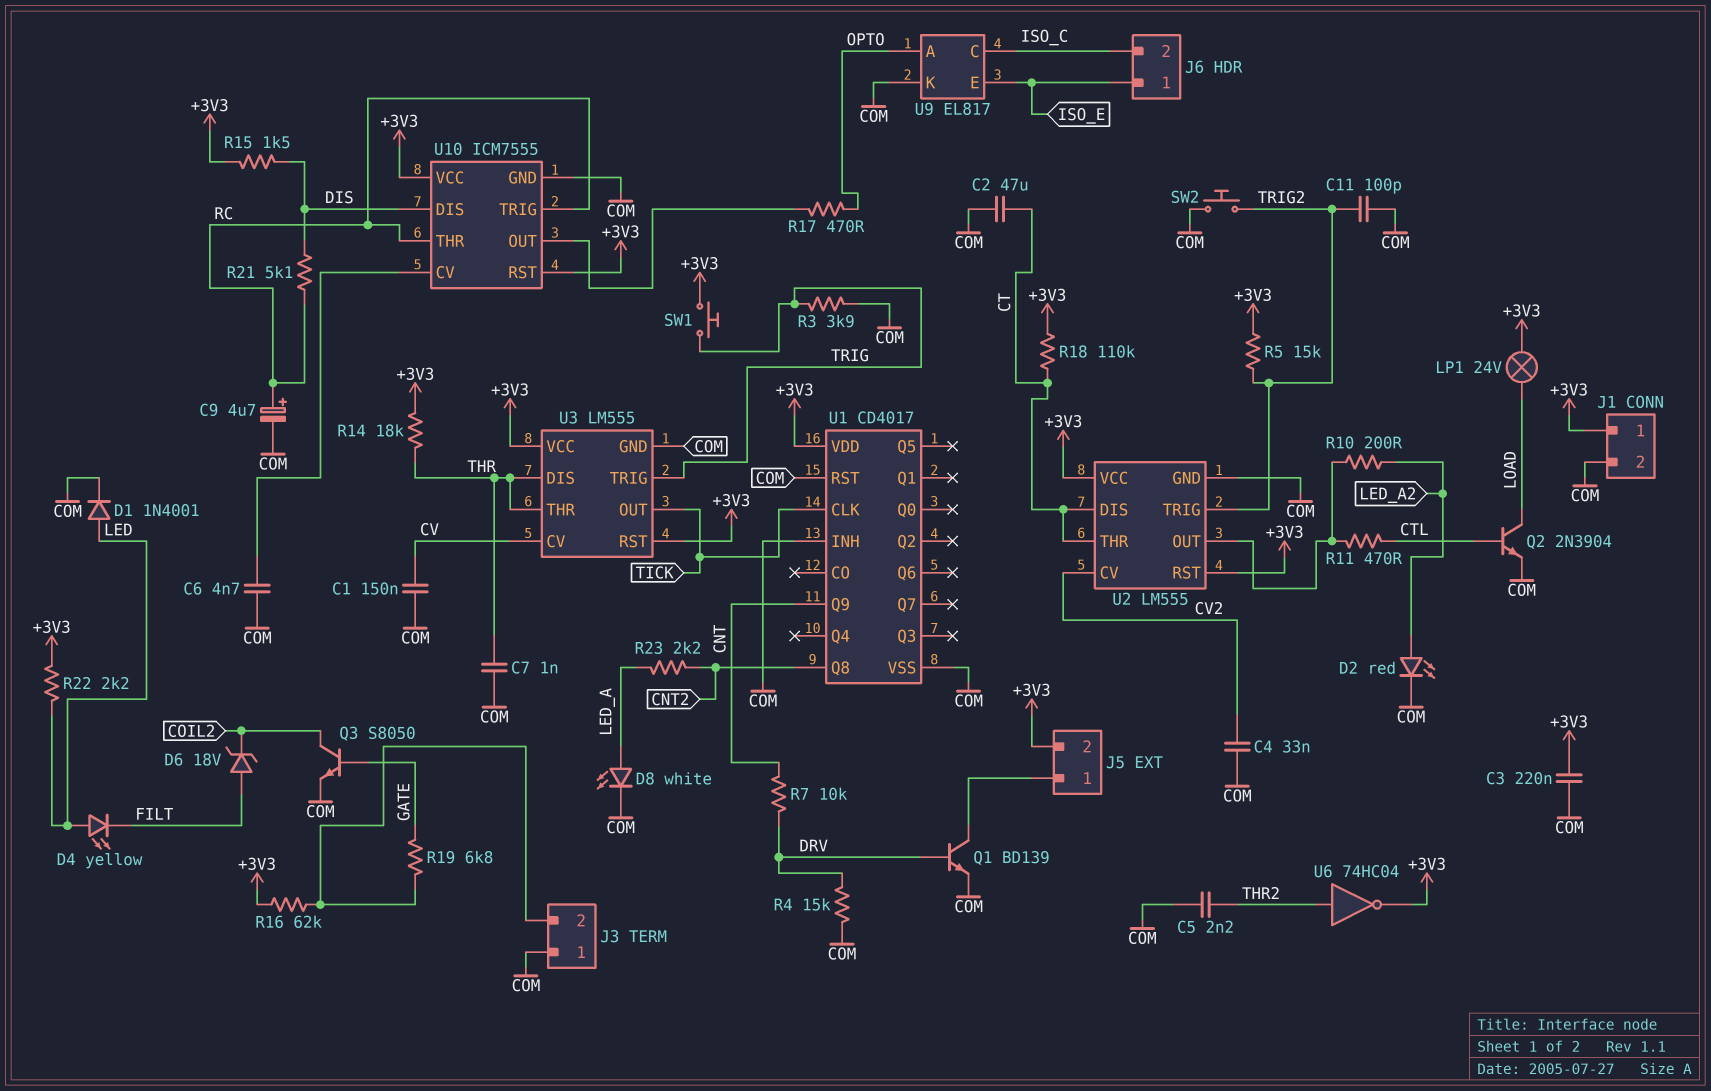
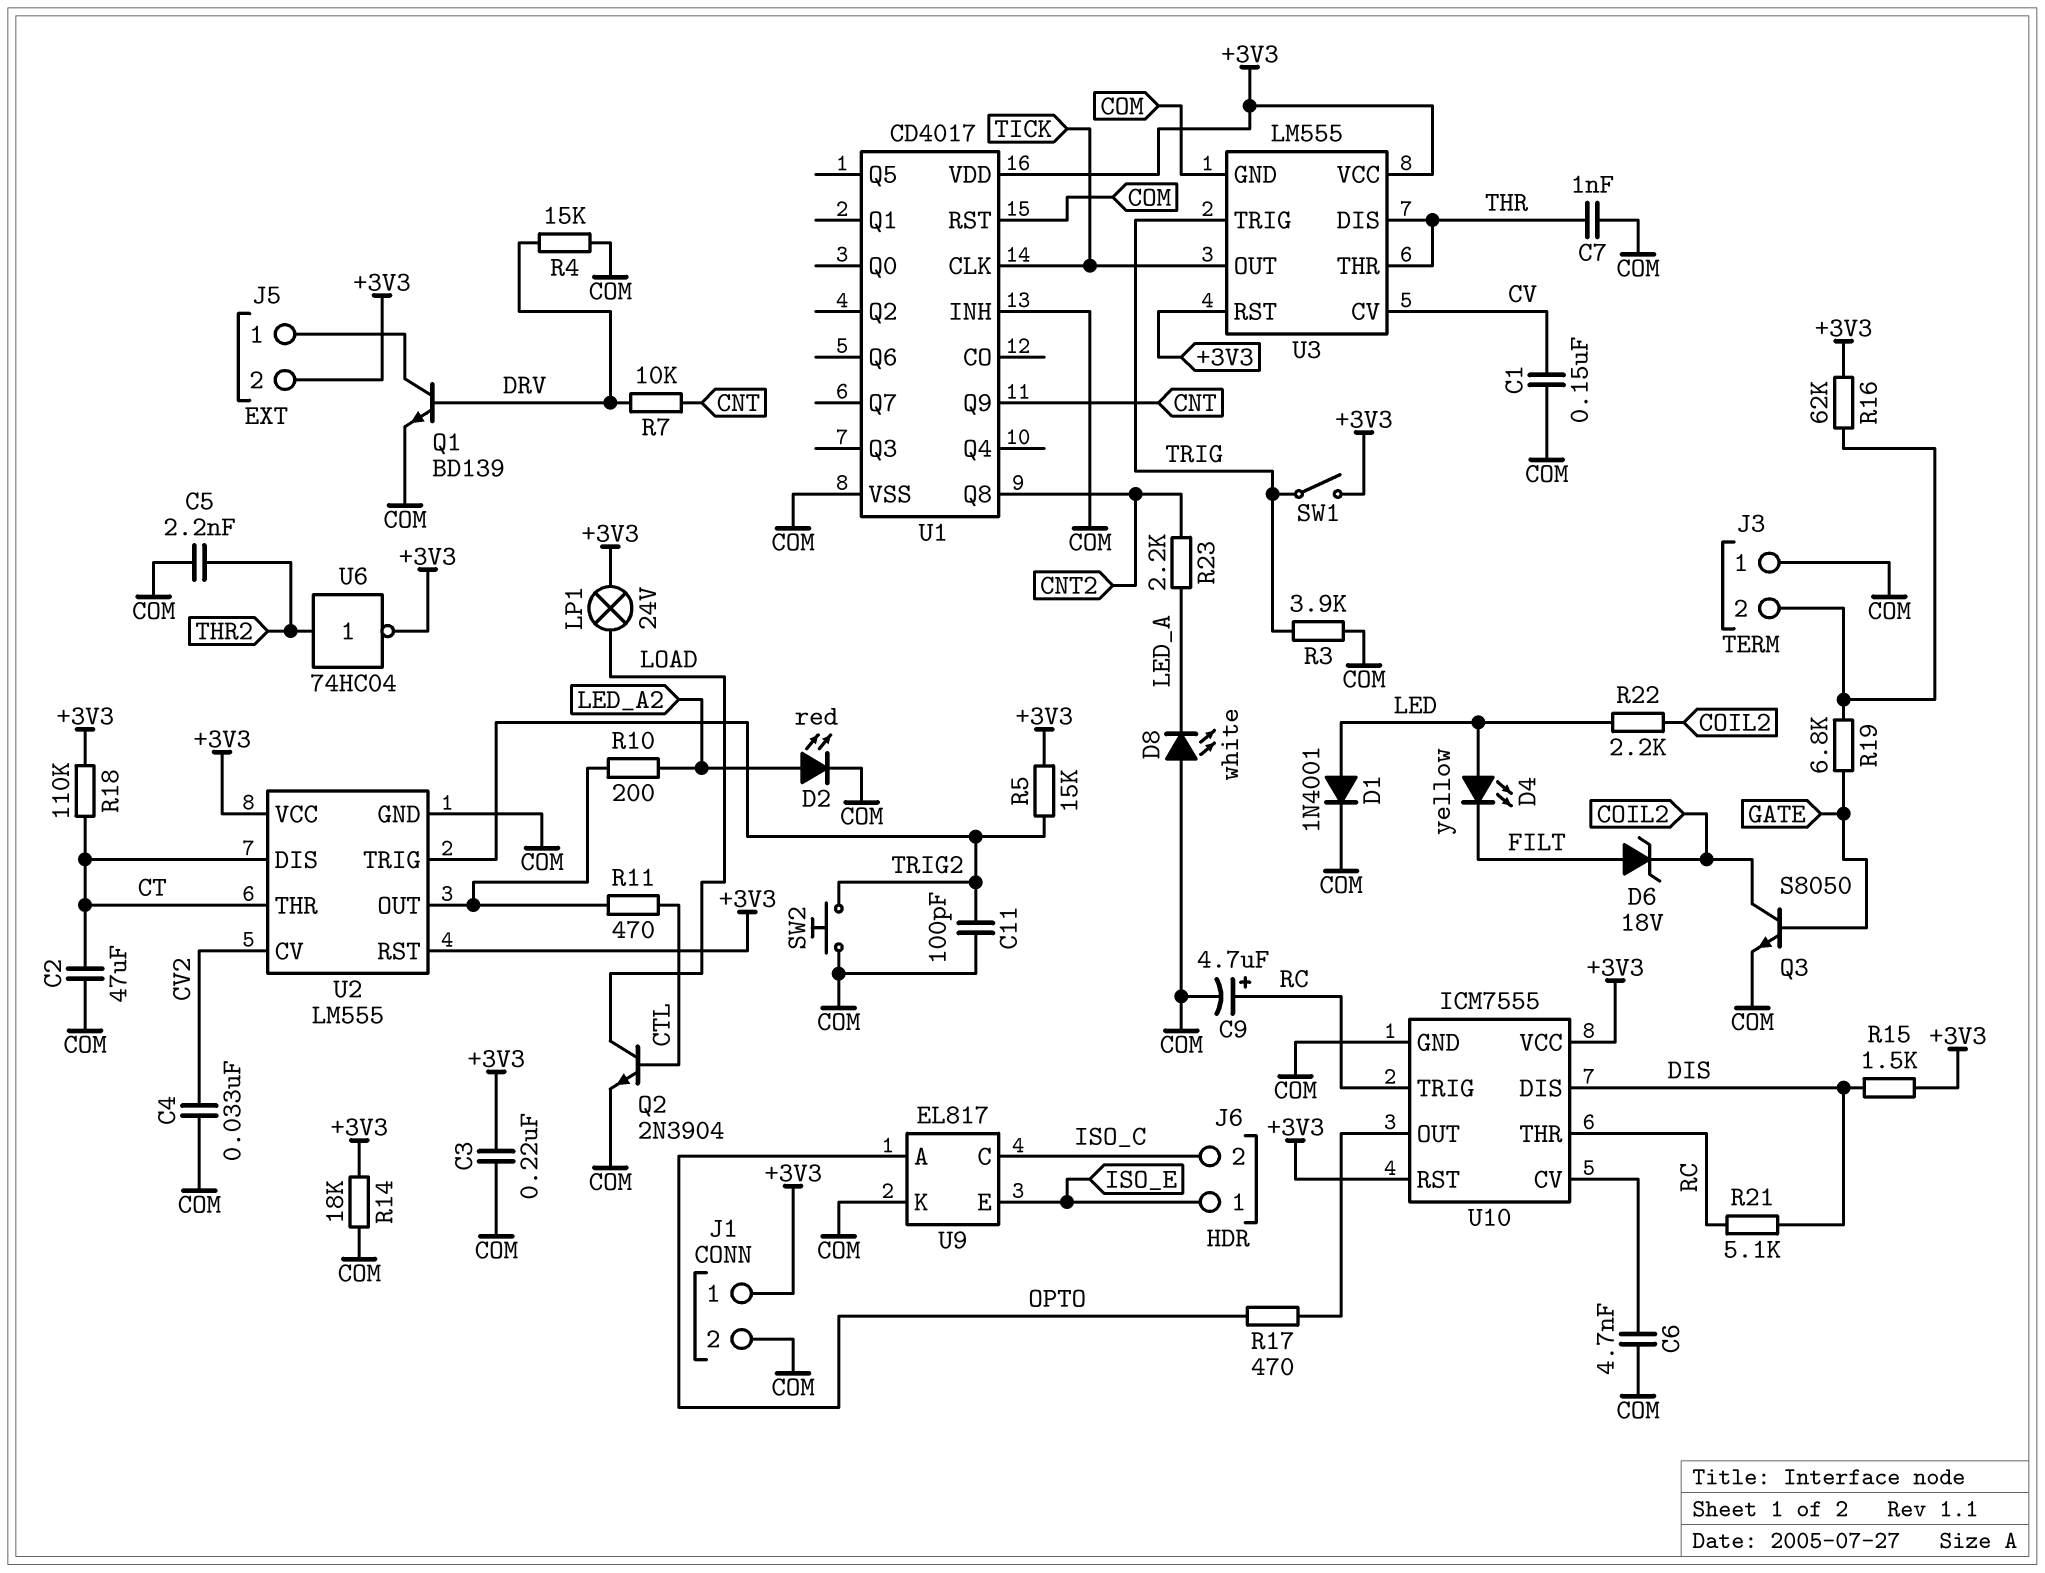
D8: LED white (A LED_A, K COM) -> LED white (A COM, K LED_A)
R14: 18k (+3V3, THR) -> 18k (+3V3, COM)
R22: 2.2k (+3V3, LED) -> 2.2k (COIL2, LED)
SW1: button (+3V3, TRIG) -> switch (+3V3, TRIG)

